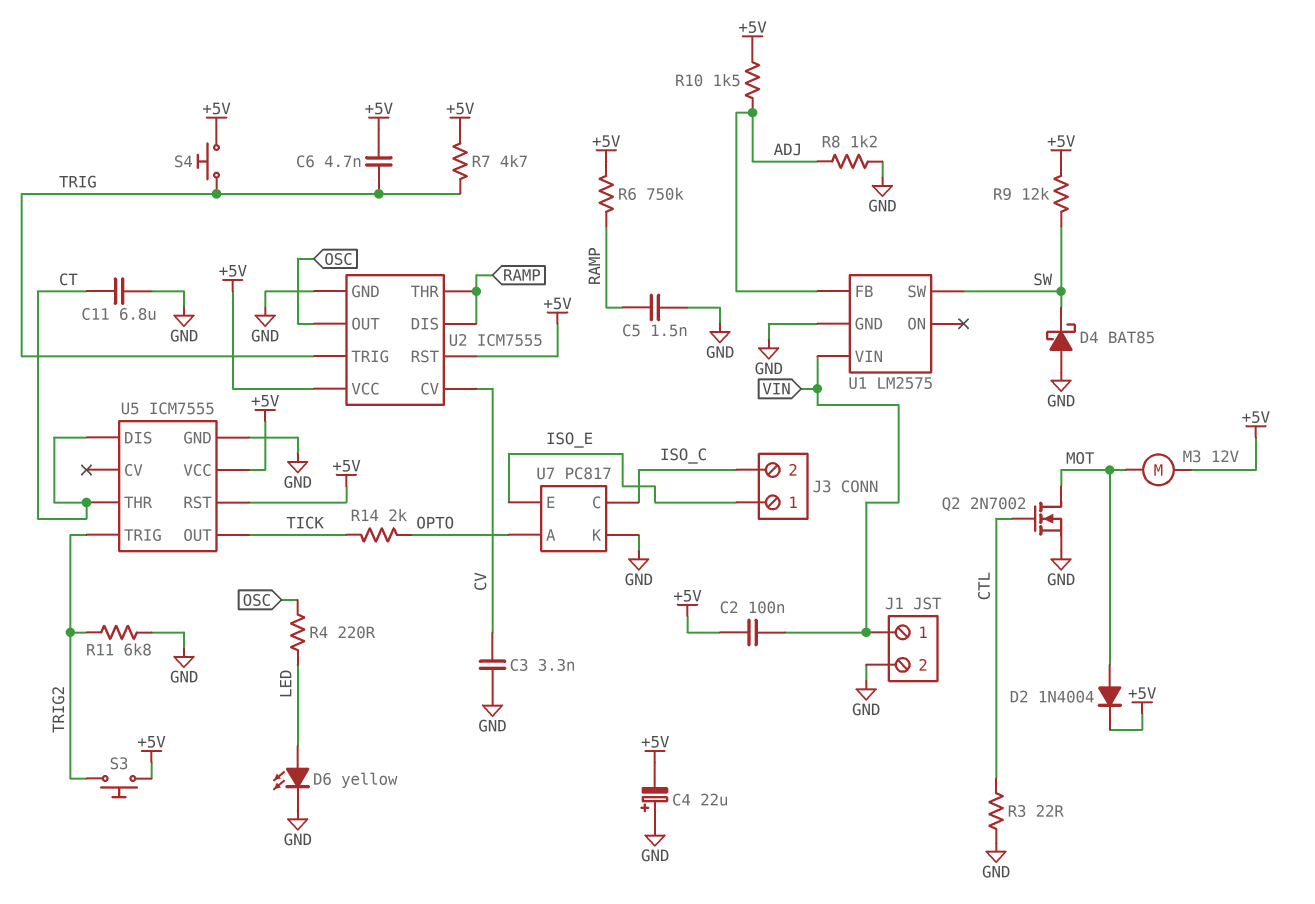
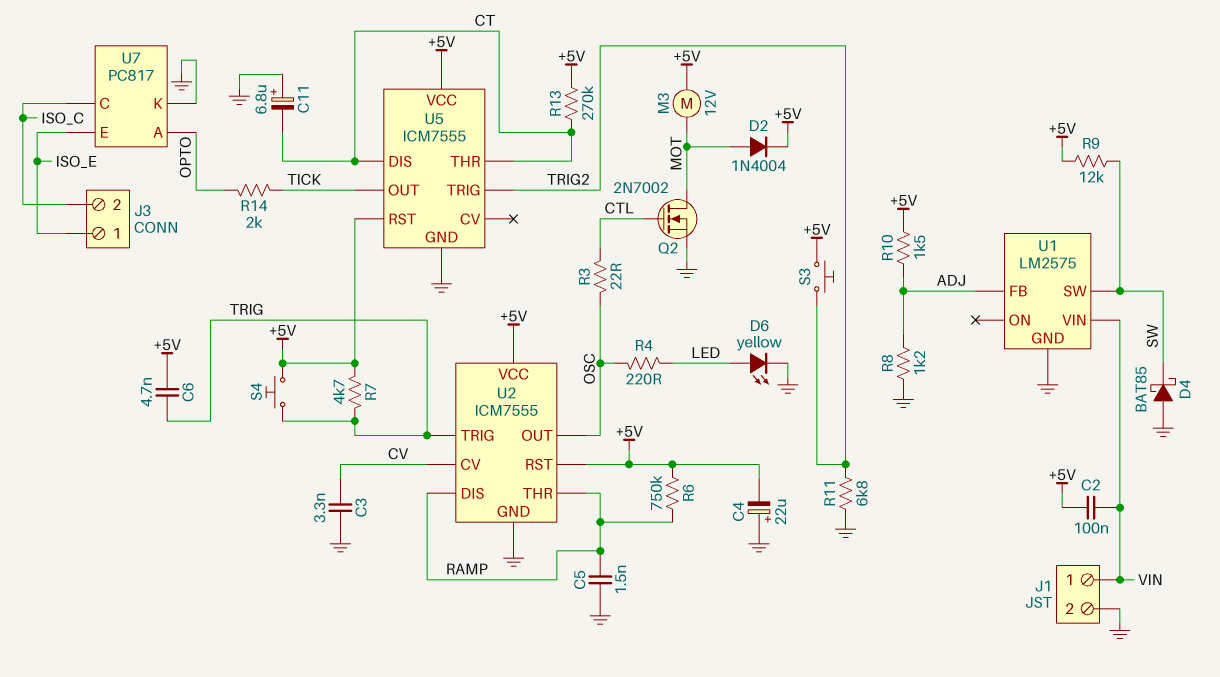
C11: 6.8uF (CT, GND) -> 6.8uF (plus GND, minus CT)
R3: 22 (CTL, GND) -> 22 (CTL, OSC)
R13: none -> 270k (+5V, CT)

